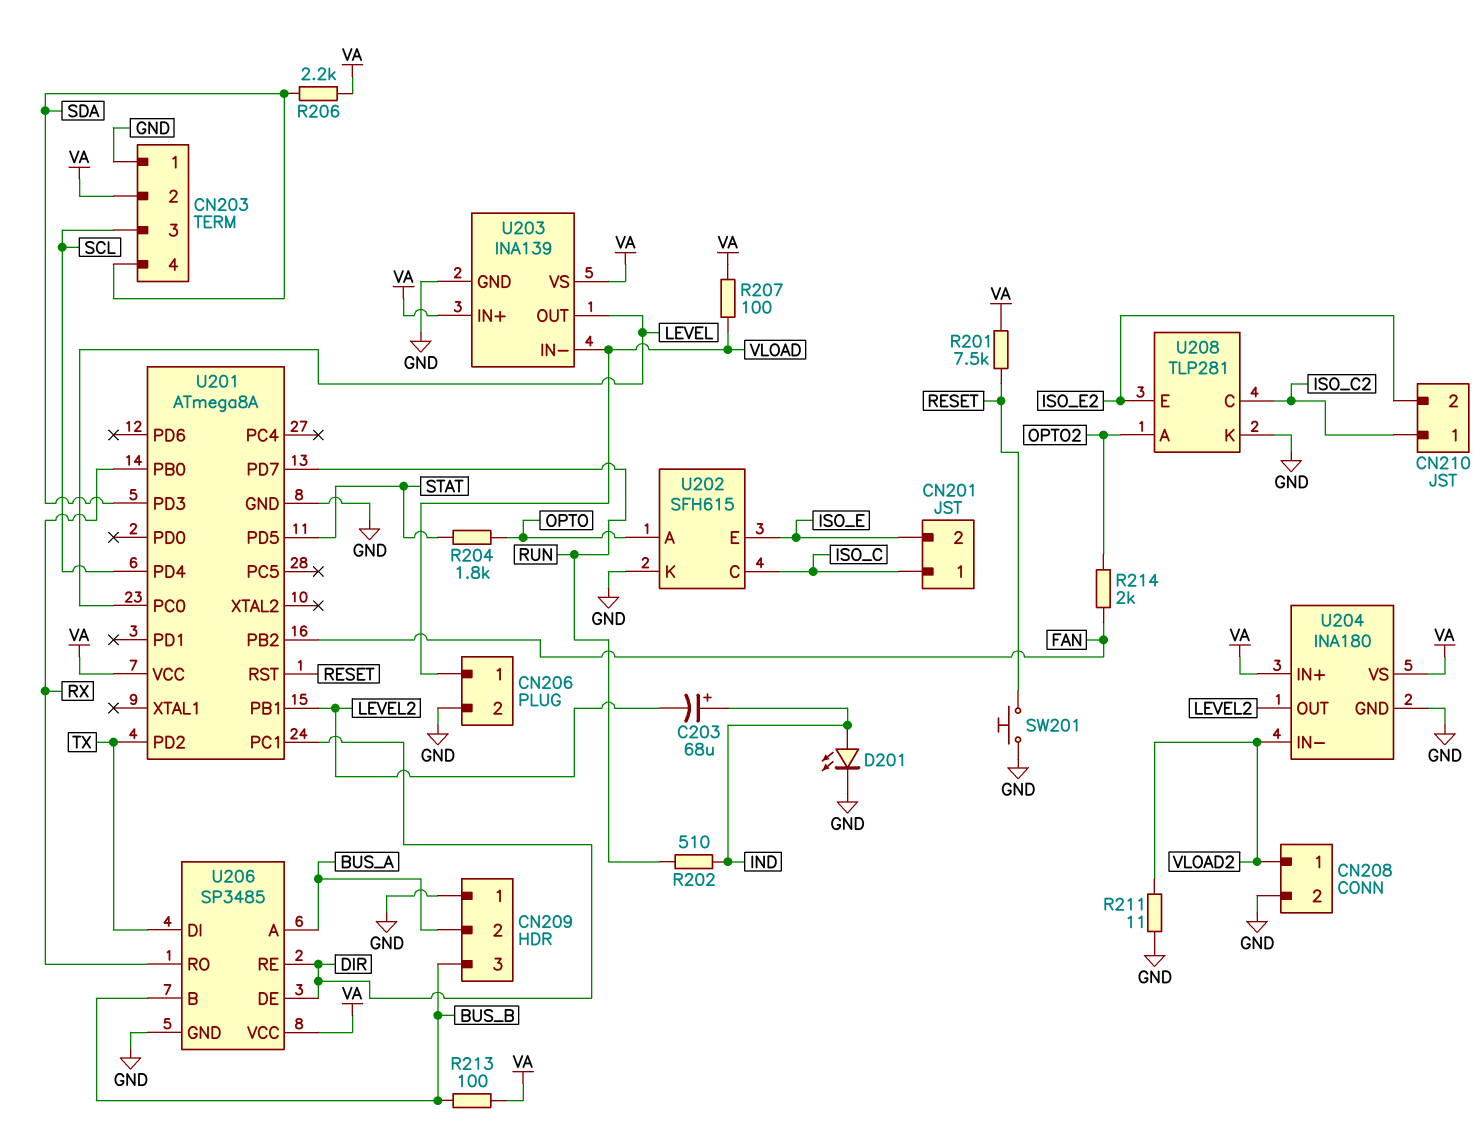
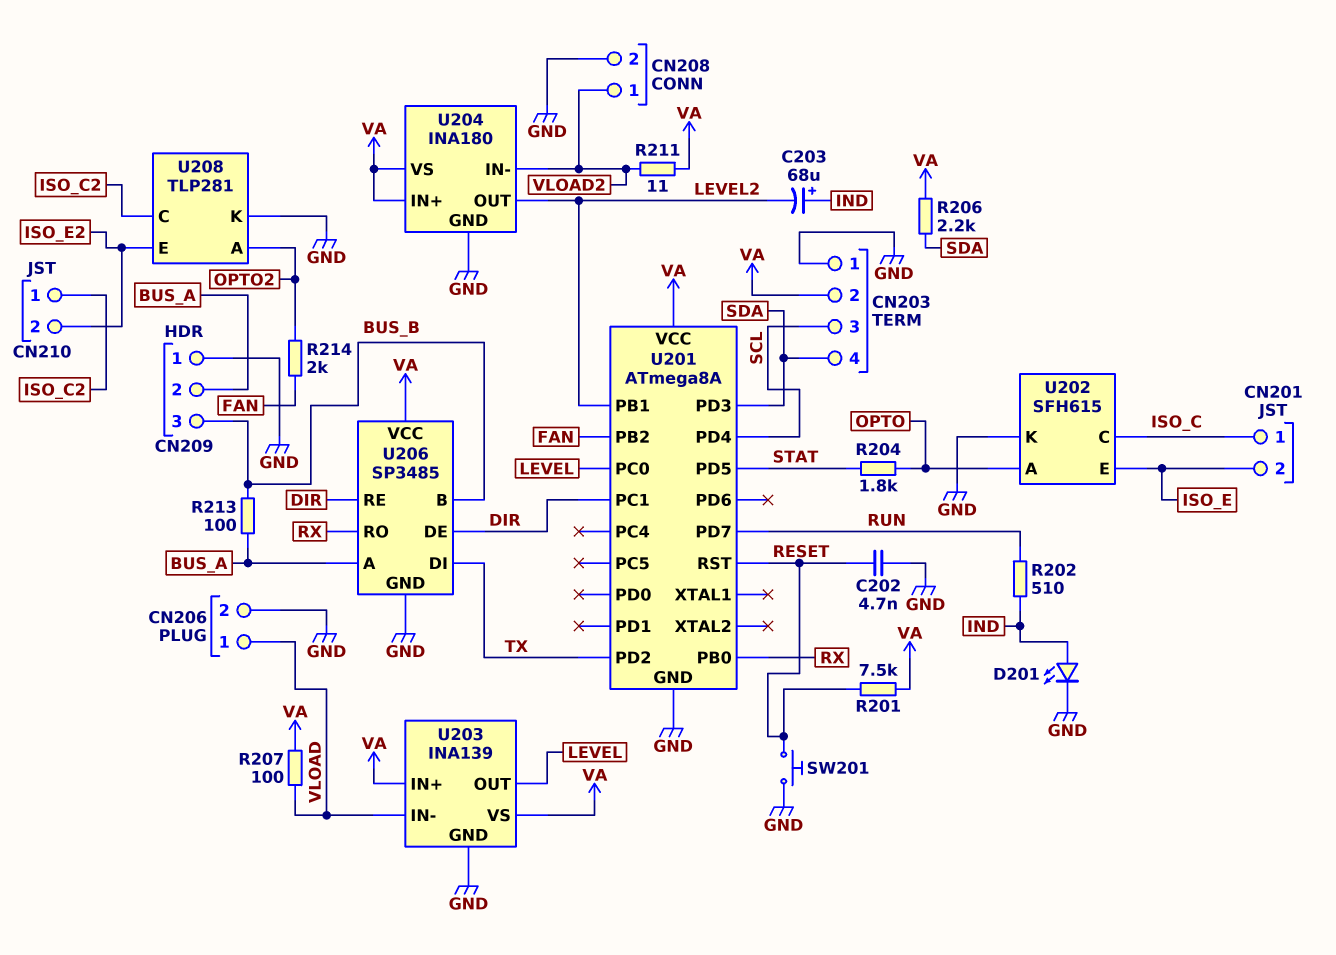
C202: none -> 4.7nF (GND, RESET)
R211: 11 (GND, VLOAD2) -> 11 (VA, VLOAD2)
R213: 100 (BUS_B, VA) -> 100 (BUS_A, BUS_B)

